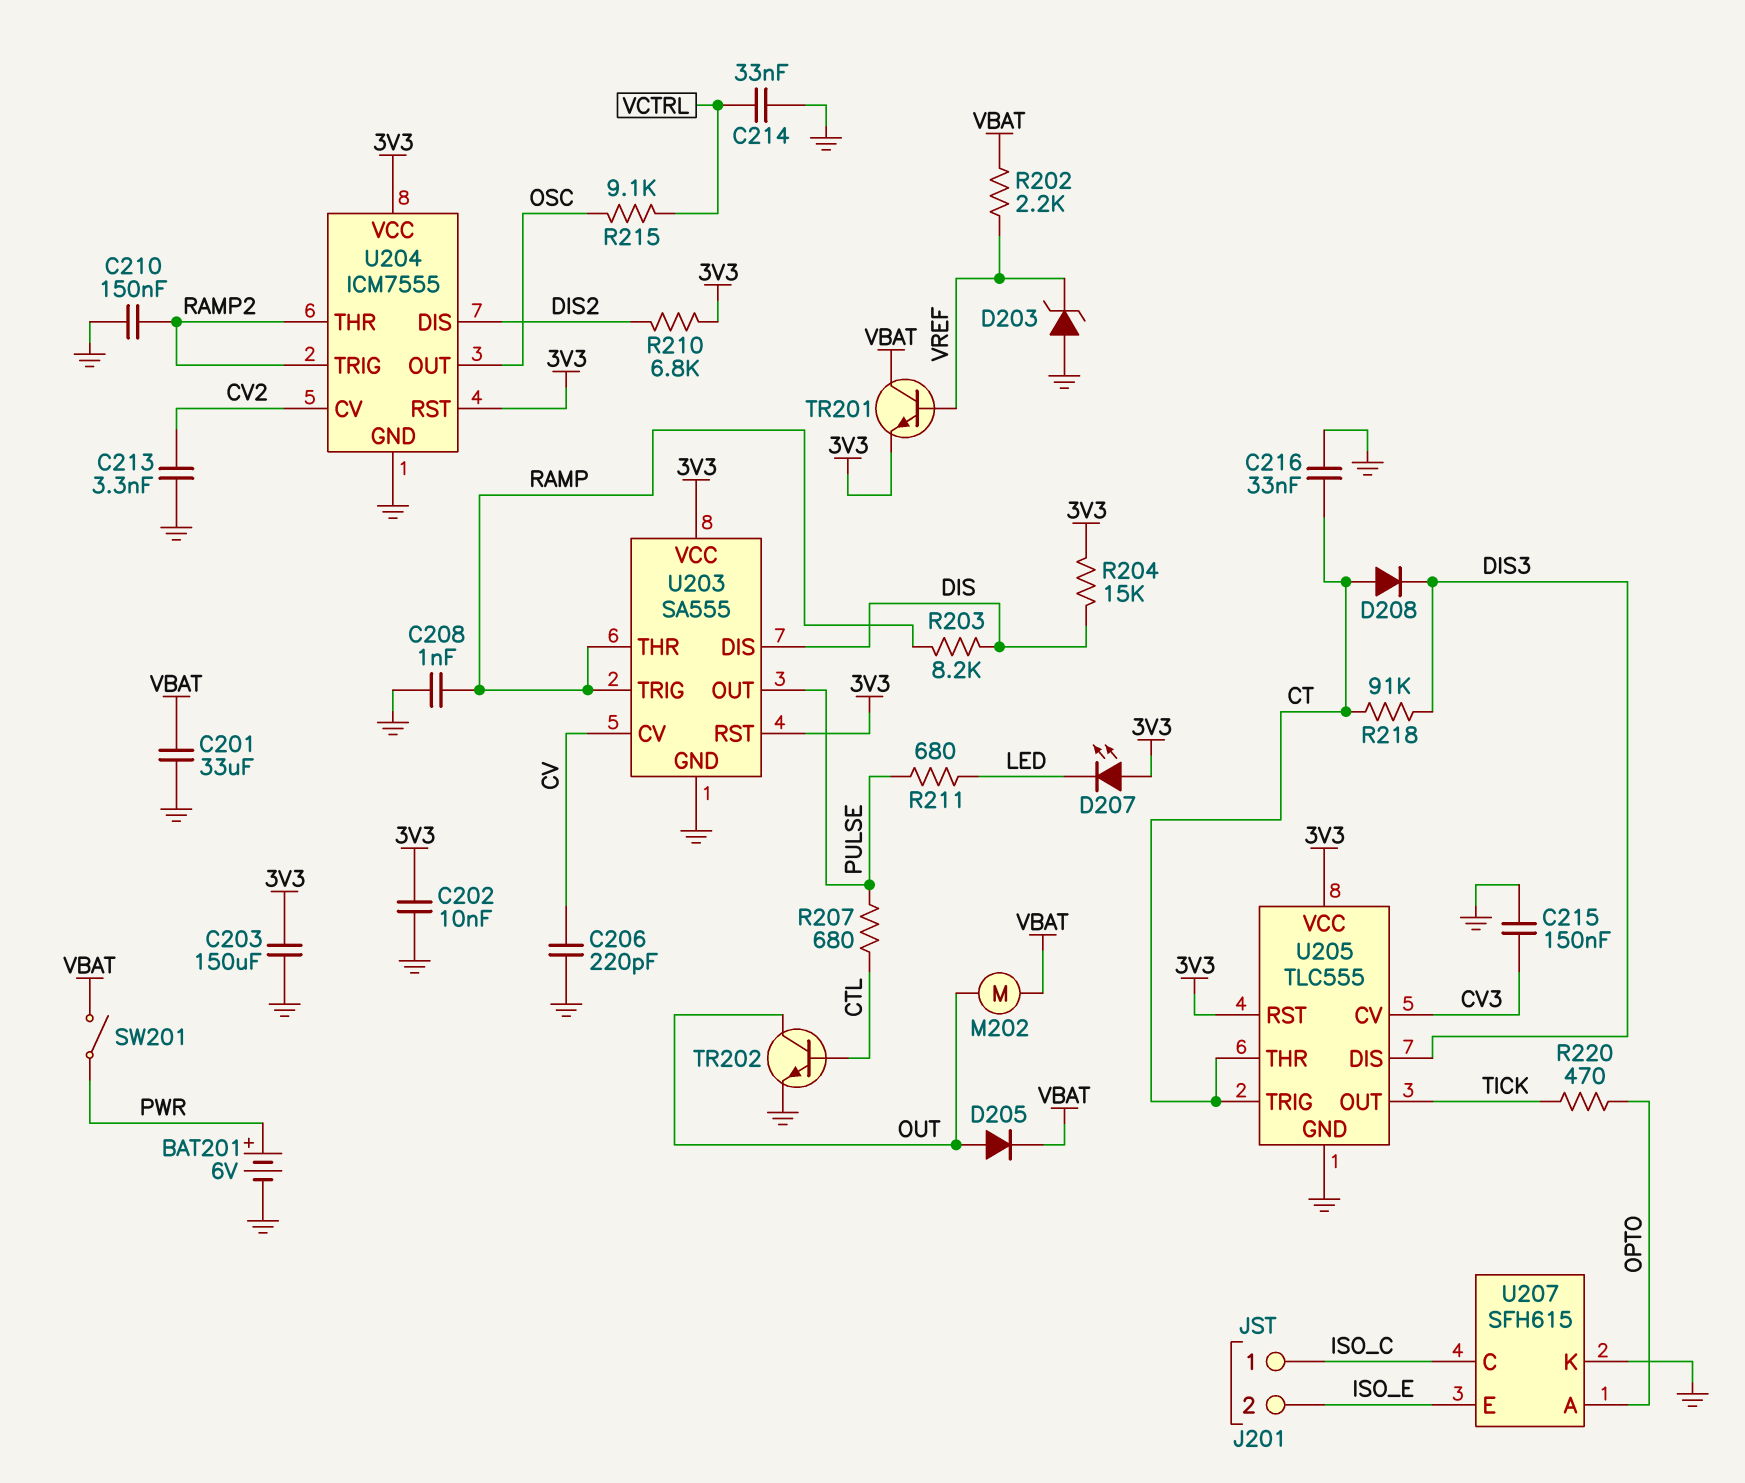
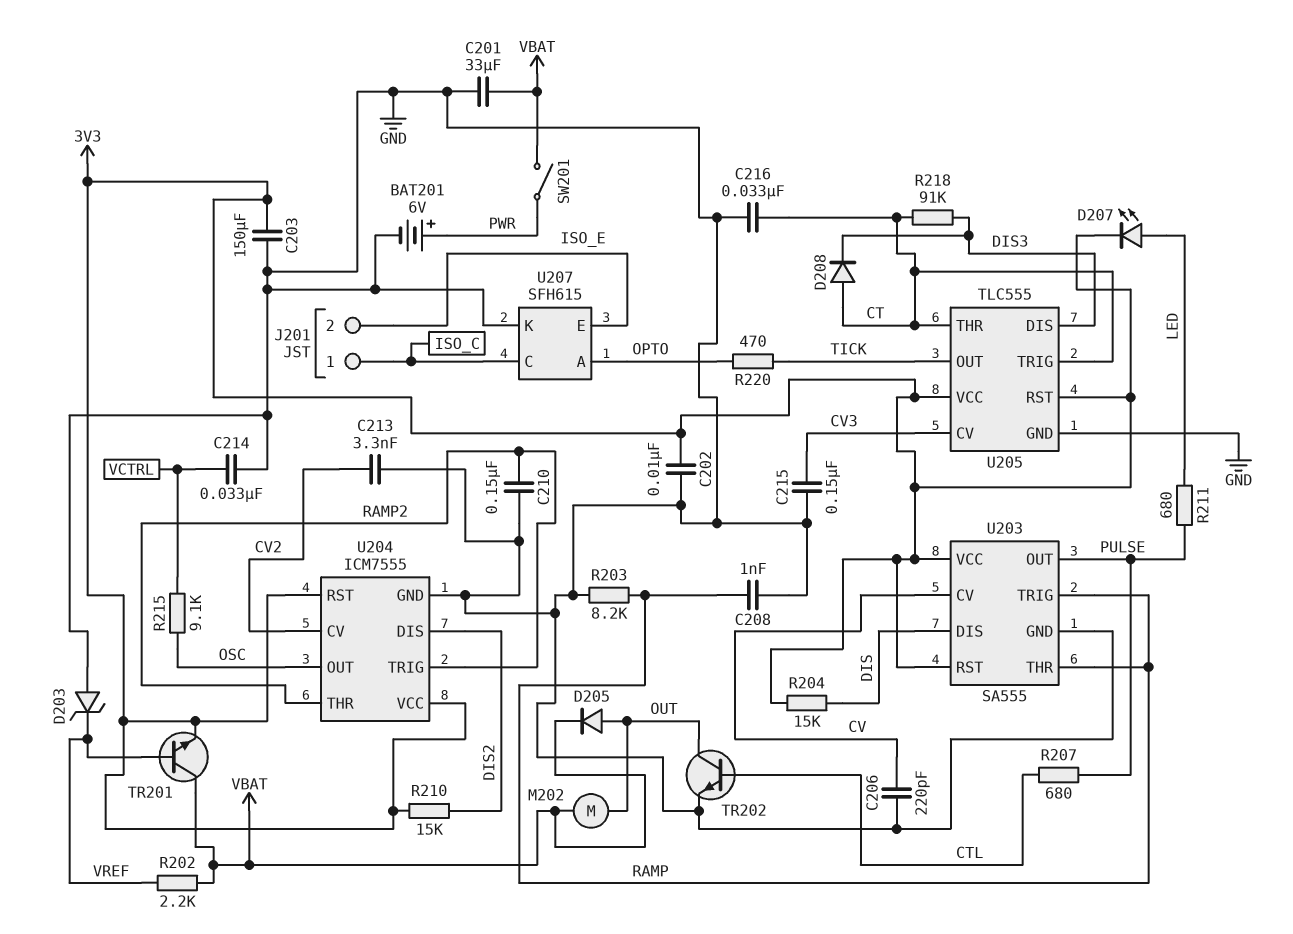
D207: LED (A 3V3, K LED) -> LED (A LED, K 3V3)
R203: 8.2k (DIS, RAMP) -> 8.2k (GND, RAMP)
R210: 6.8k (3V3, DIS2) -> 15k (3V3, DIS2)

